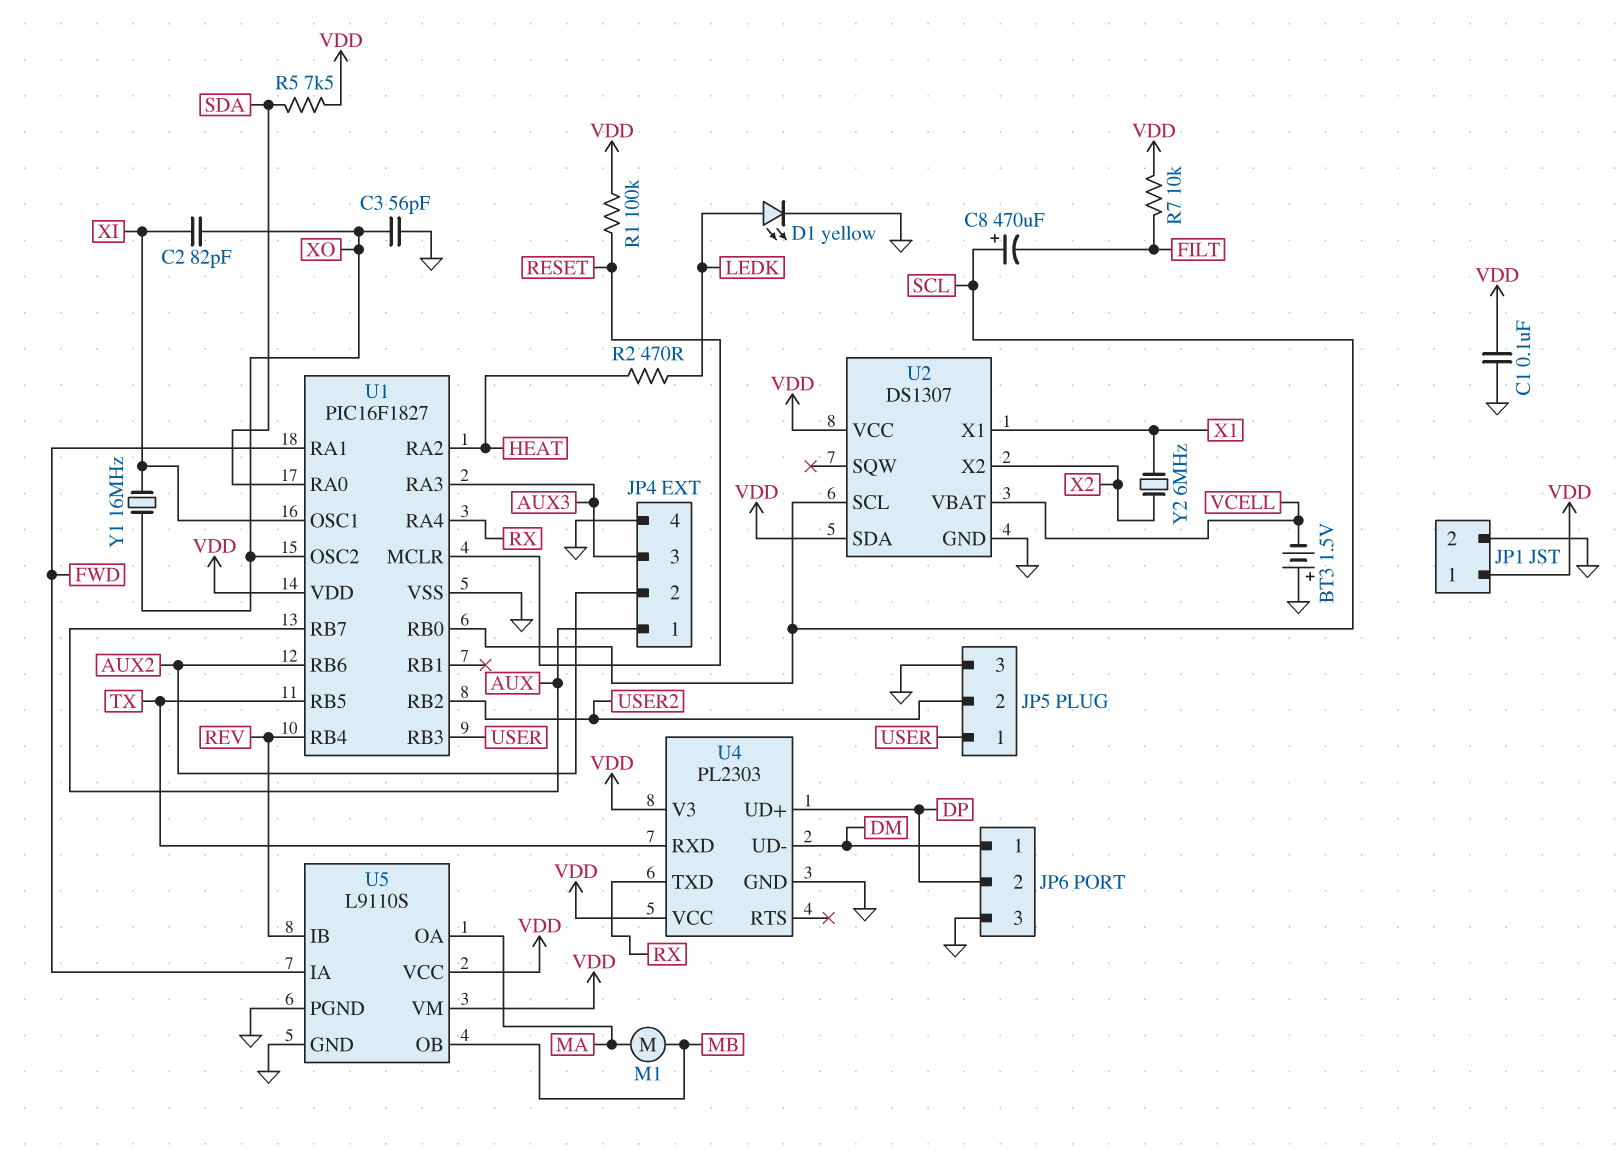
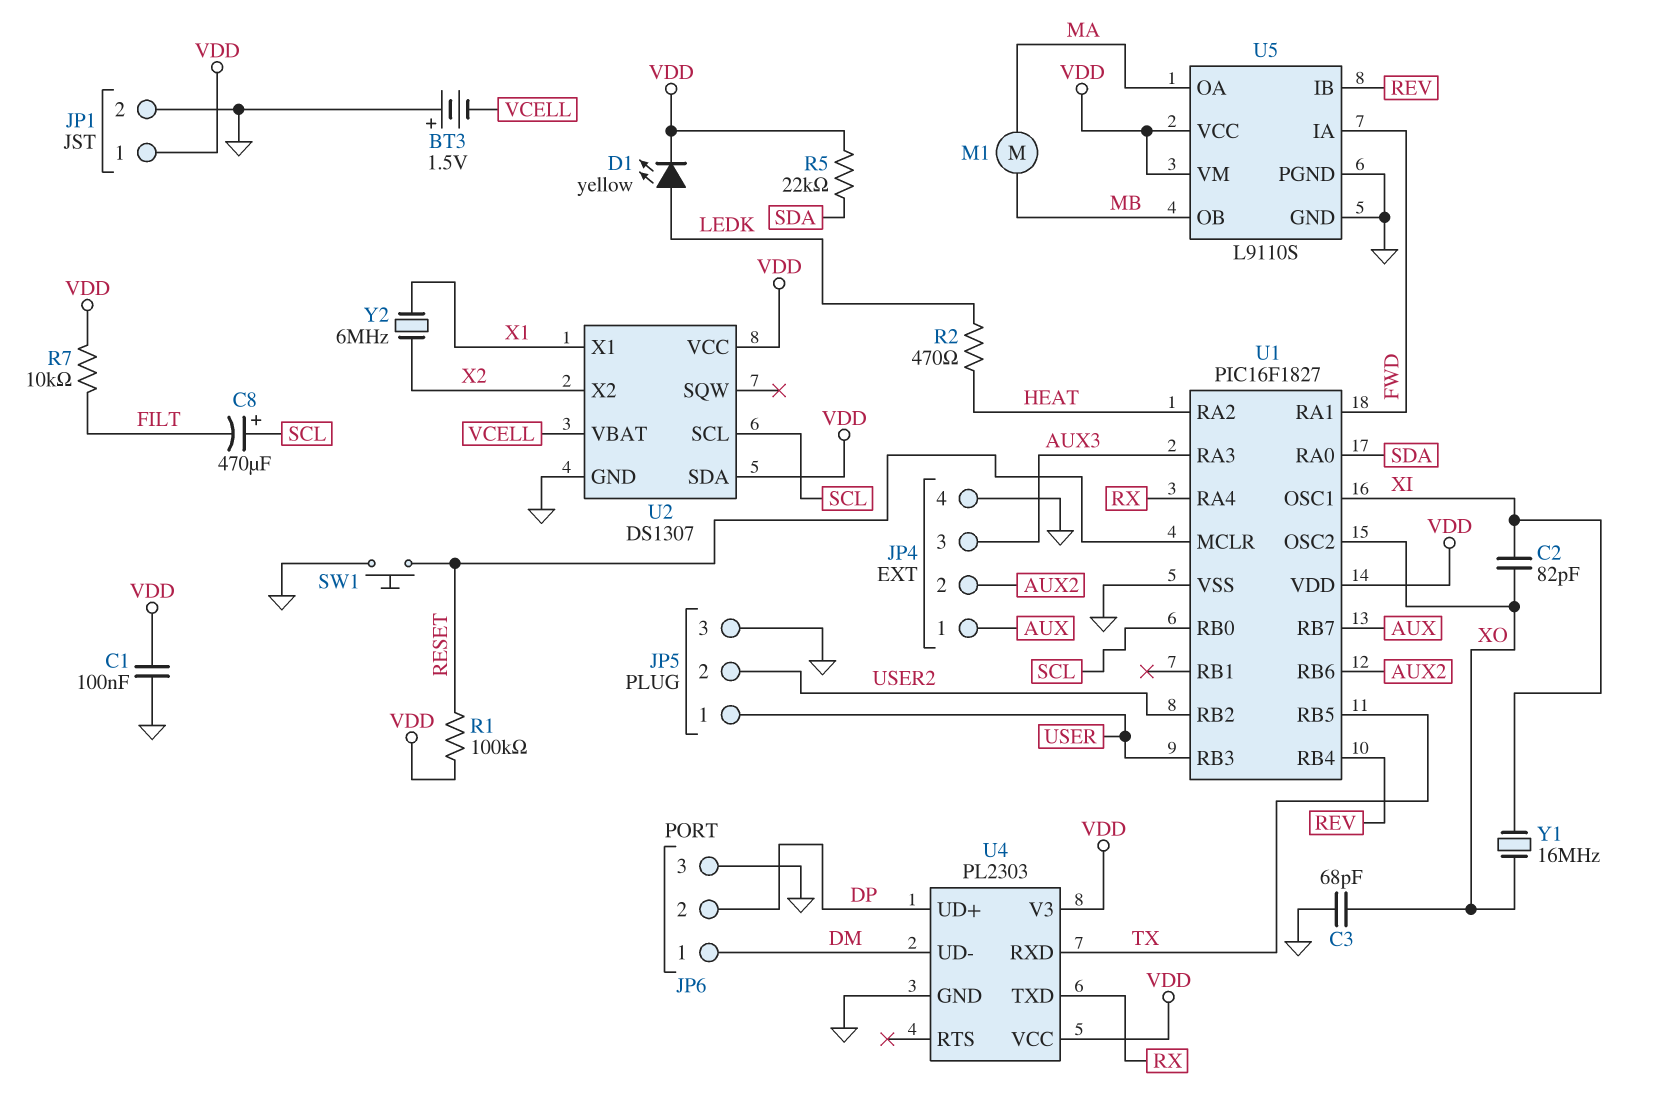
C3: 56pF (GND, XO) -> 68pF (GND, XO)
D1: LED yellow (A LEDK, K GND) -> LED yellow (A LEDK, K VDD)
R5: 7.5k (SDA, VDD) -> 22k (SDA, VDD)
SW1: none -> button (GND, RESET)

